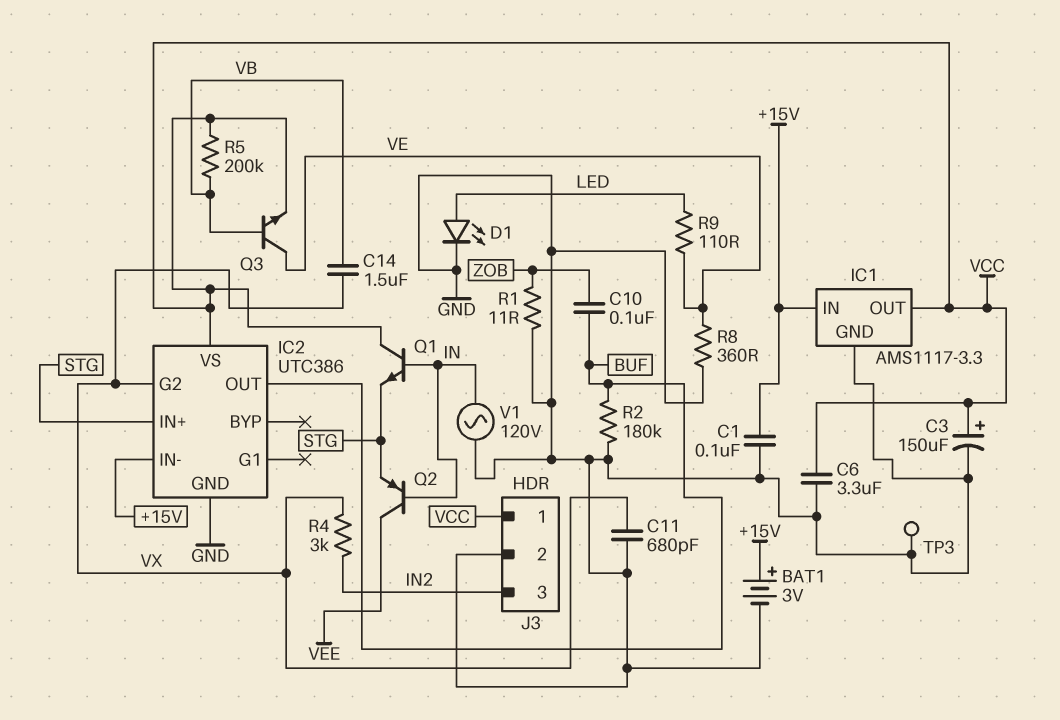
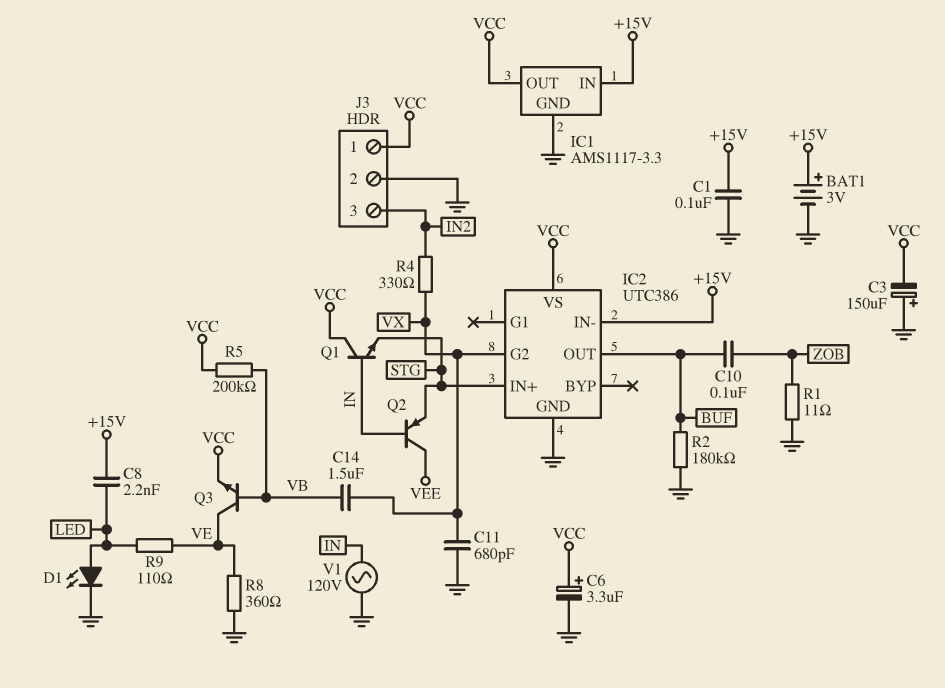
C3: 150uF (plus VCC, minus GND) -> 150uF (plus GND, minus VCC)
C6: 3.3uF (GND, VCC) -> 3.3uF (plus VCC, minus GND)
C8: none -> 2.2nF (+15V, LED)
R4: 3k (IN2, VX) -> 330 (IN2, VX)
TP3: test point (GND) -> none

